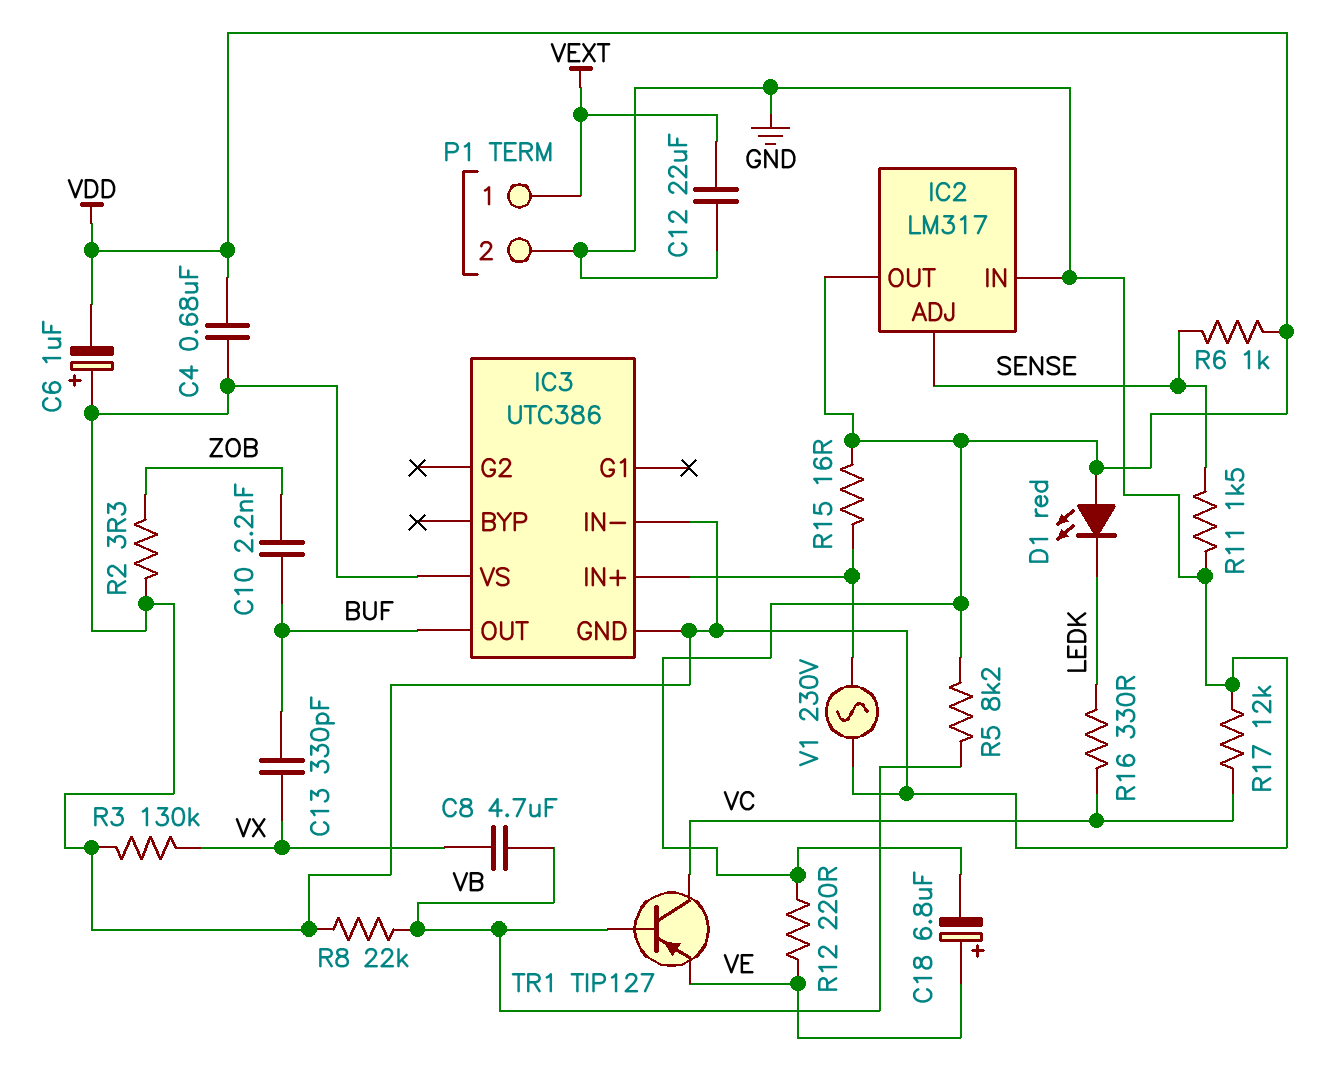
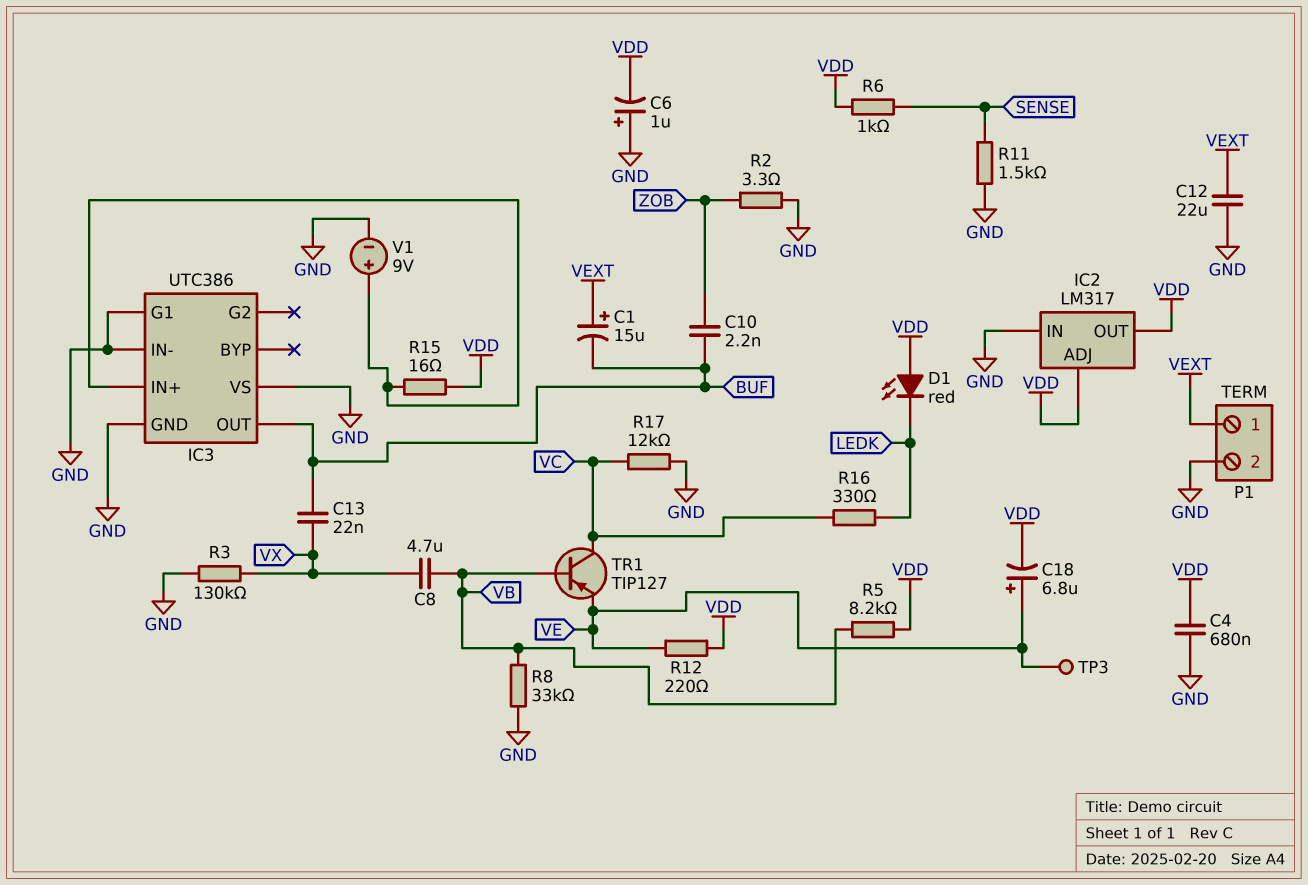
C1: none -> 15uF (plus VEXT, minus BUF)
C13: 330pF (BUF, VX) -> 22nF (BUF, VX)
IC2 pin ADJ: SENSE -> VDD
IC3 pin G1: none -> GND
R8: 22k (GND, VB) -> 33k (GND, VB)
TP3: none -> test point (VE)
V1: AC 230V (GND, IC3/IN+) -> 9V (plus IC3/IN+, minus GND)

